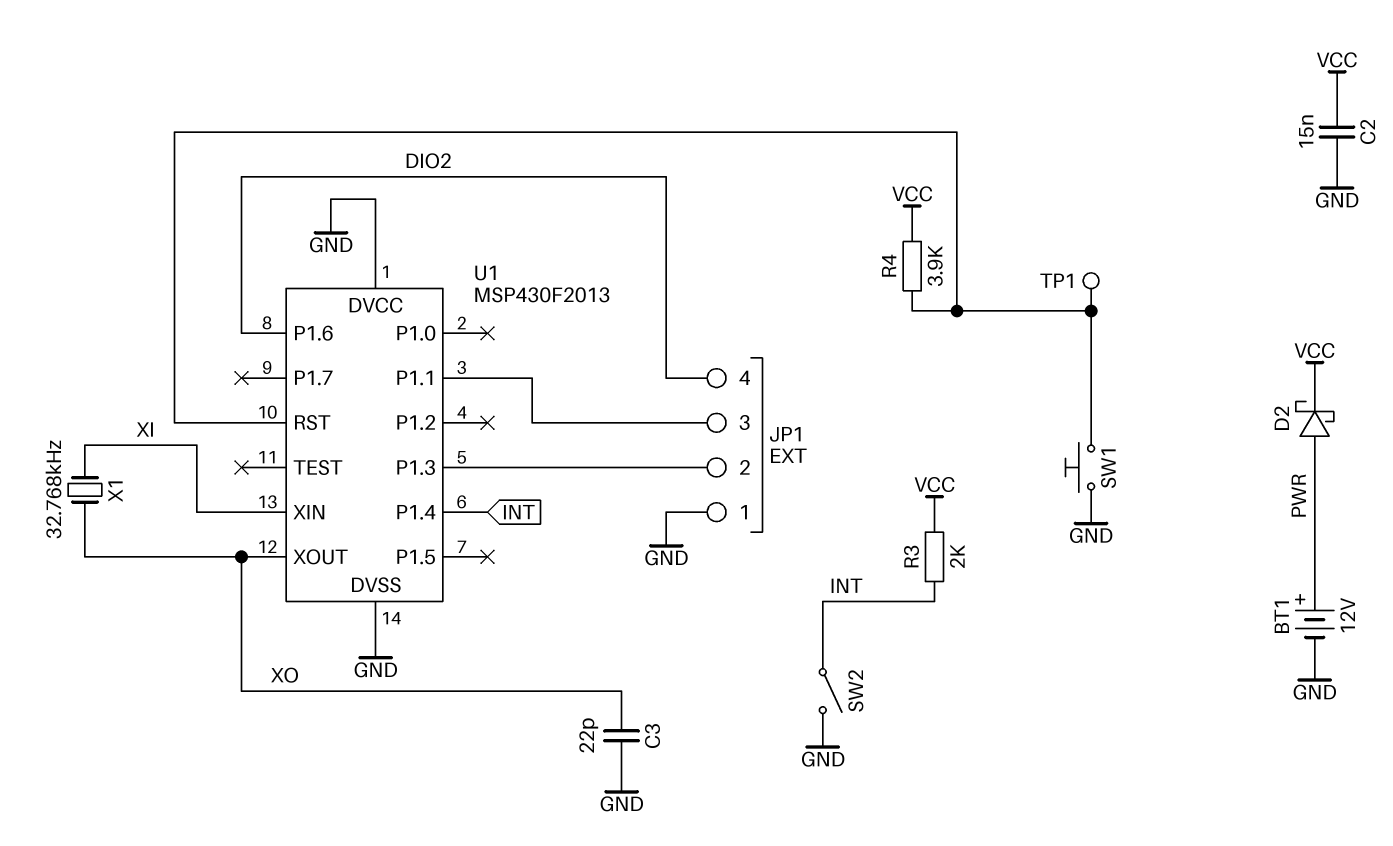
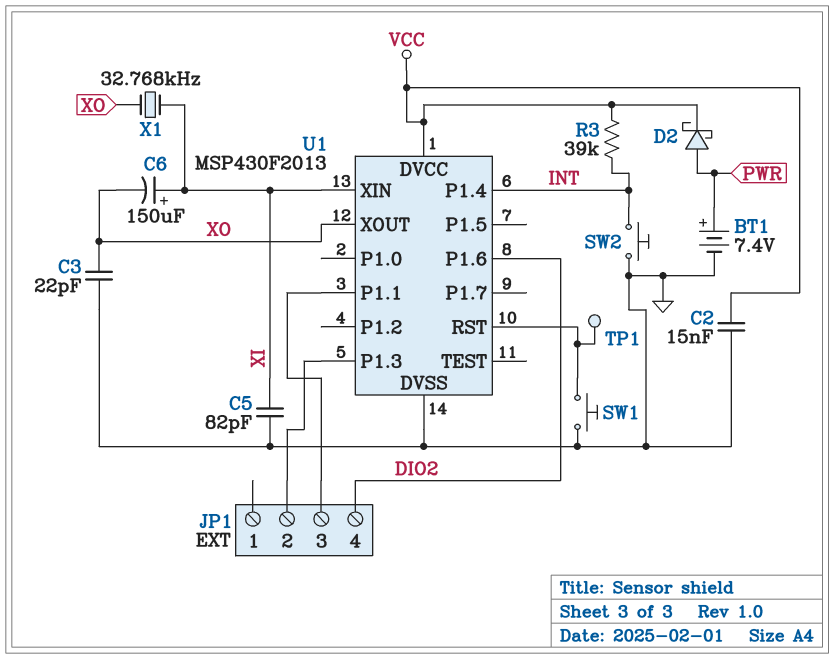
BT1: 12V (plus PWR, minus GND) -> 7.4V (plus PWR, minus GND)
C5: none -> 82pF (GND, XI)
C6: none -> 150uF (plus XI, minus XO)
JP1 pin 1: GND -> none
R3: 2k (INT, VCC) -> 39k (INT, VCC)
R4: 3.9k (U1/RST, VCC) -> none
SW2: switch (GND, INT) -> button (GND, INT)
U1 pin DVCC: GND -> VCC

